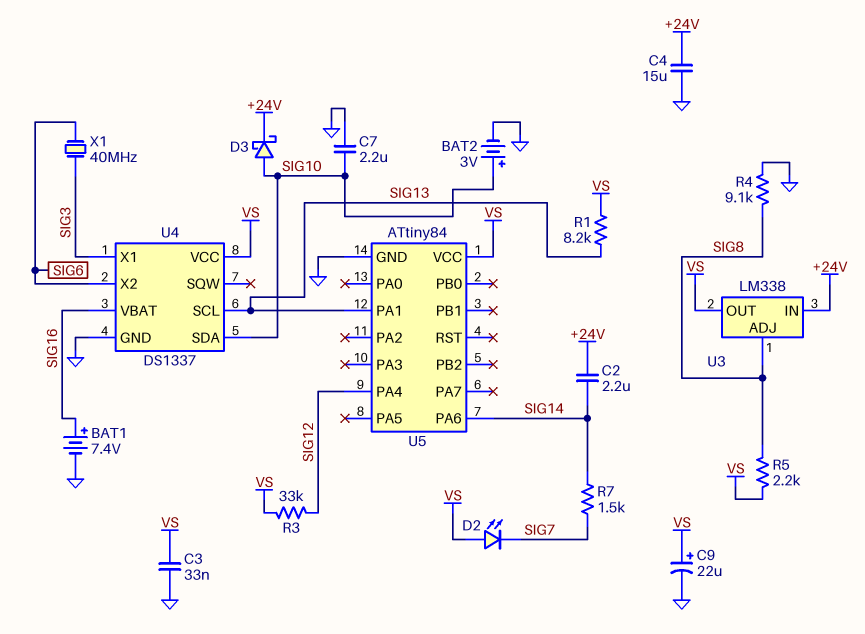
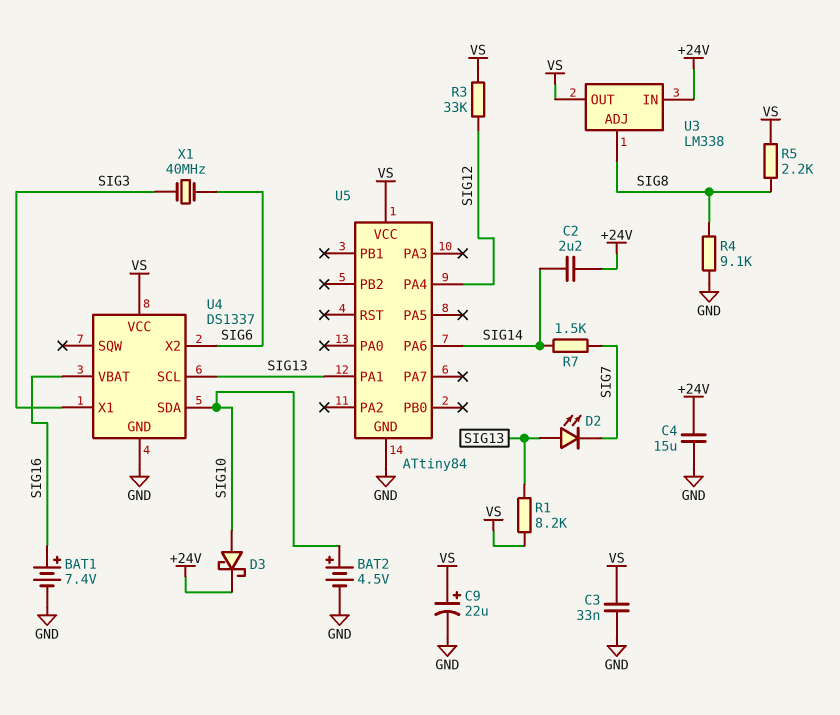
BAT2: 3V (plus SIG10, minus GND) -> 4.5V (plus SIG10, minus GND)
C7: 2.2uF (GND, SIG10) -> none
D2: LED (A VS, K SIG7) -> LED (A SIG13, K SIG7)

